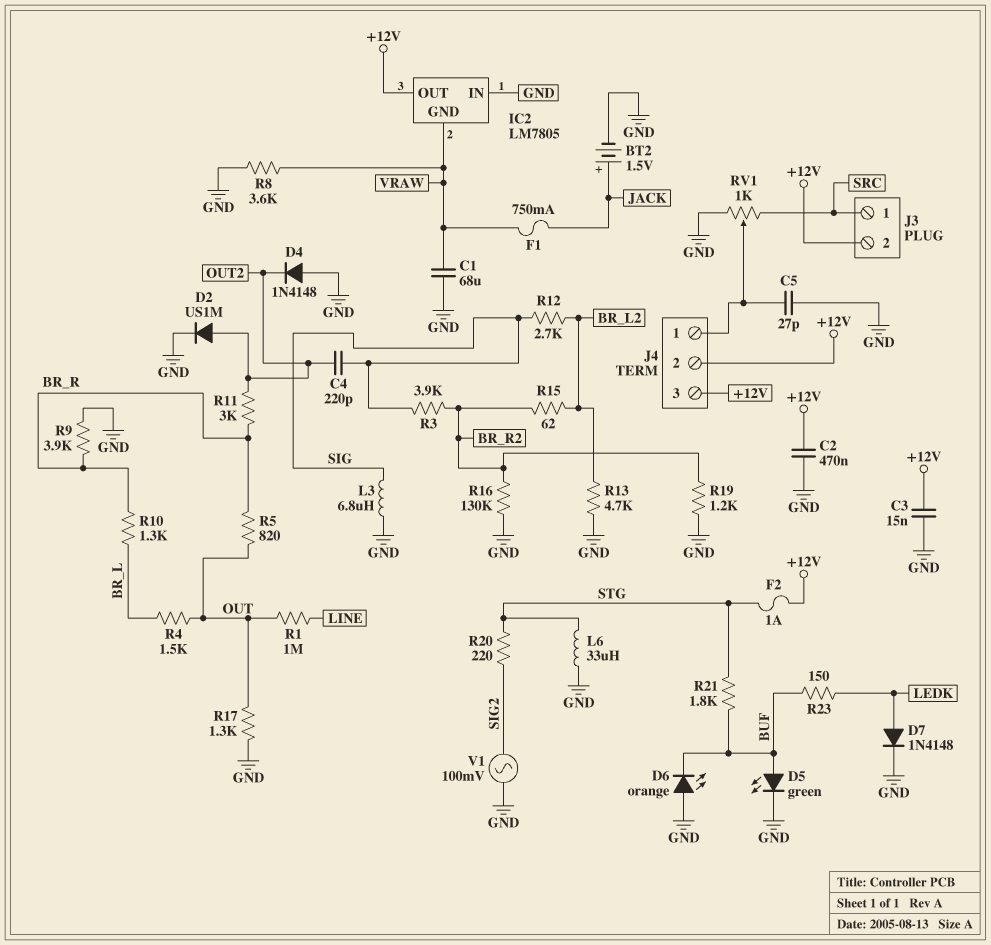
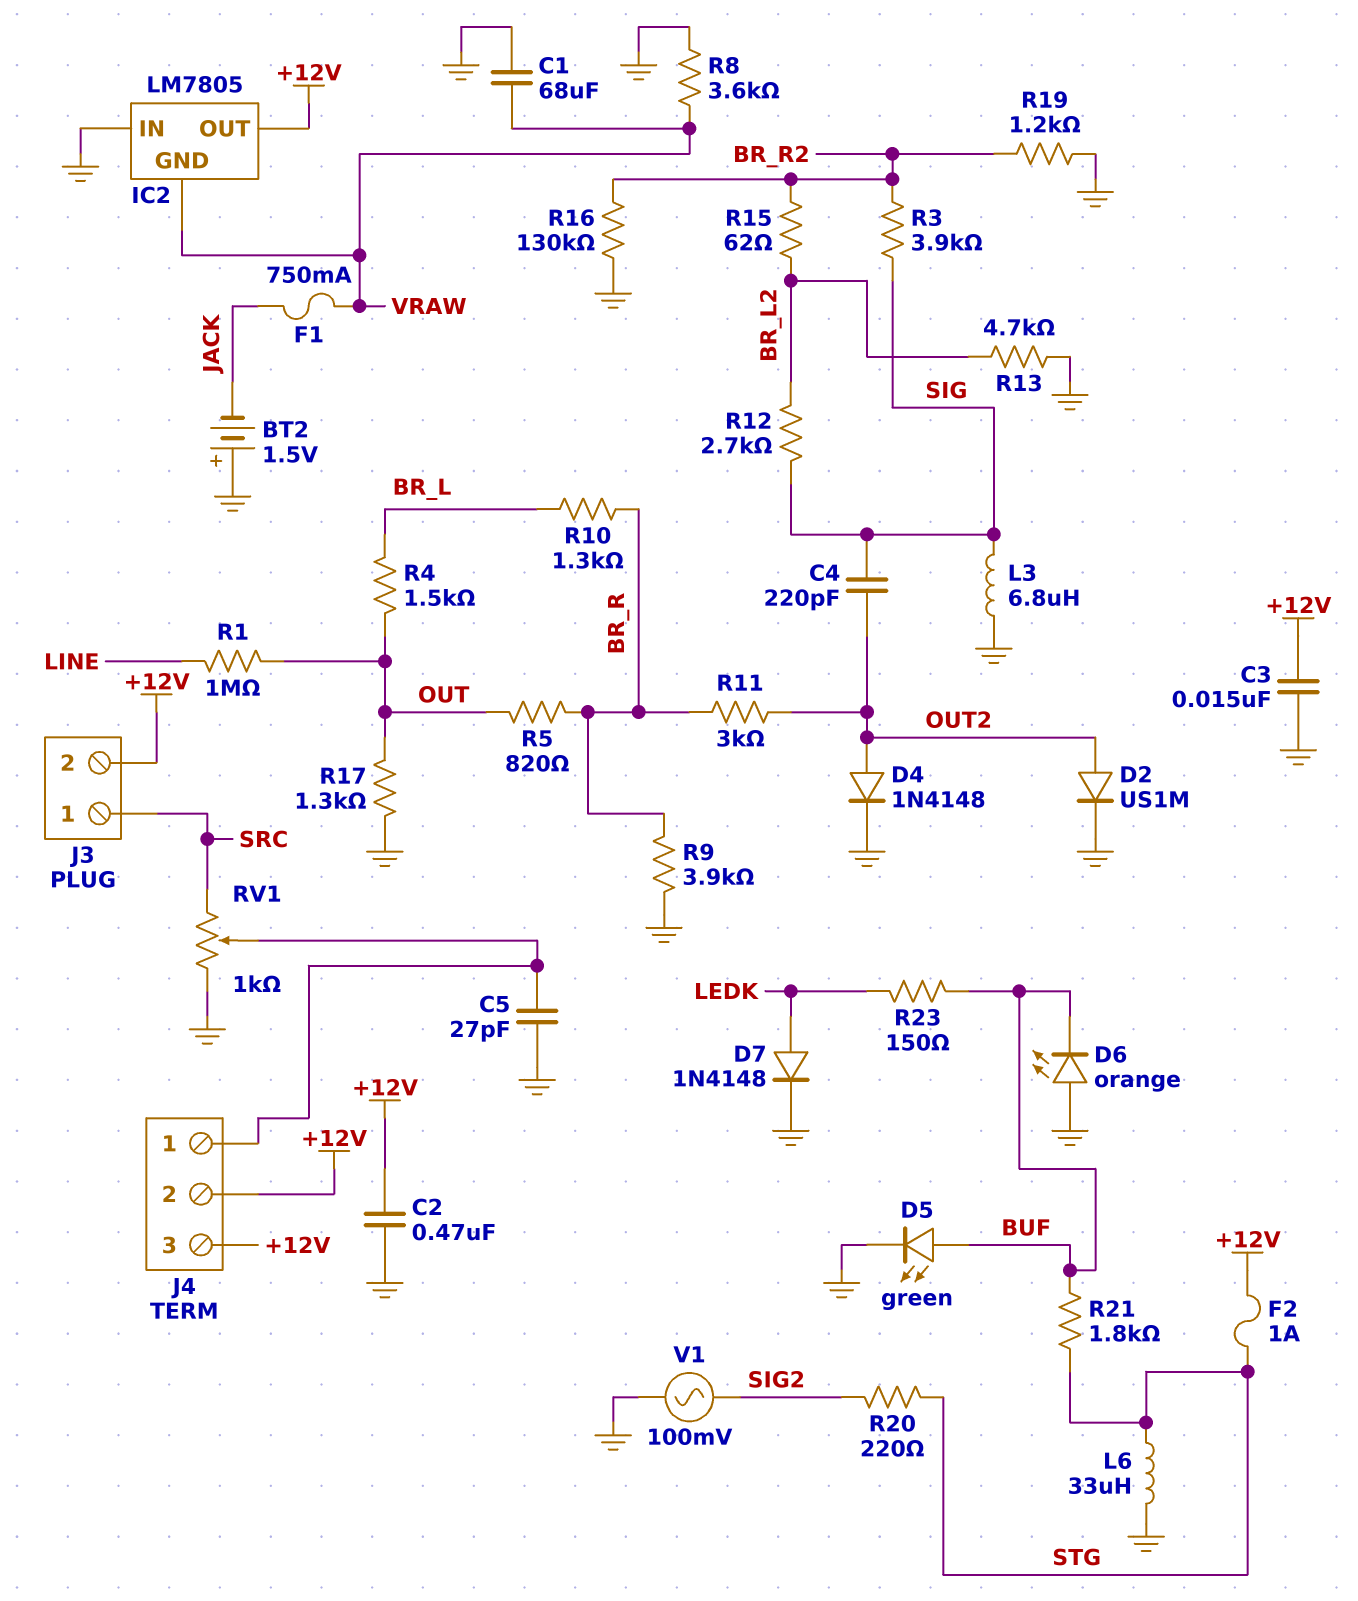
BT2: 1.5V (plus JACK, minus GND) -> 1.5V (plus GND, minus JACK)
D4: diode 1N4148 (A GND, K OUT2) -> diode 1N4148 (A OUT2, K GND)

